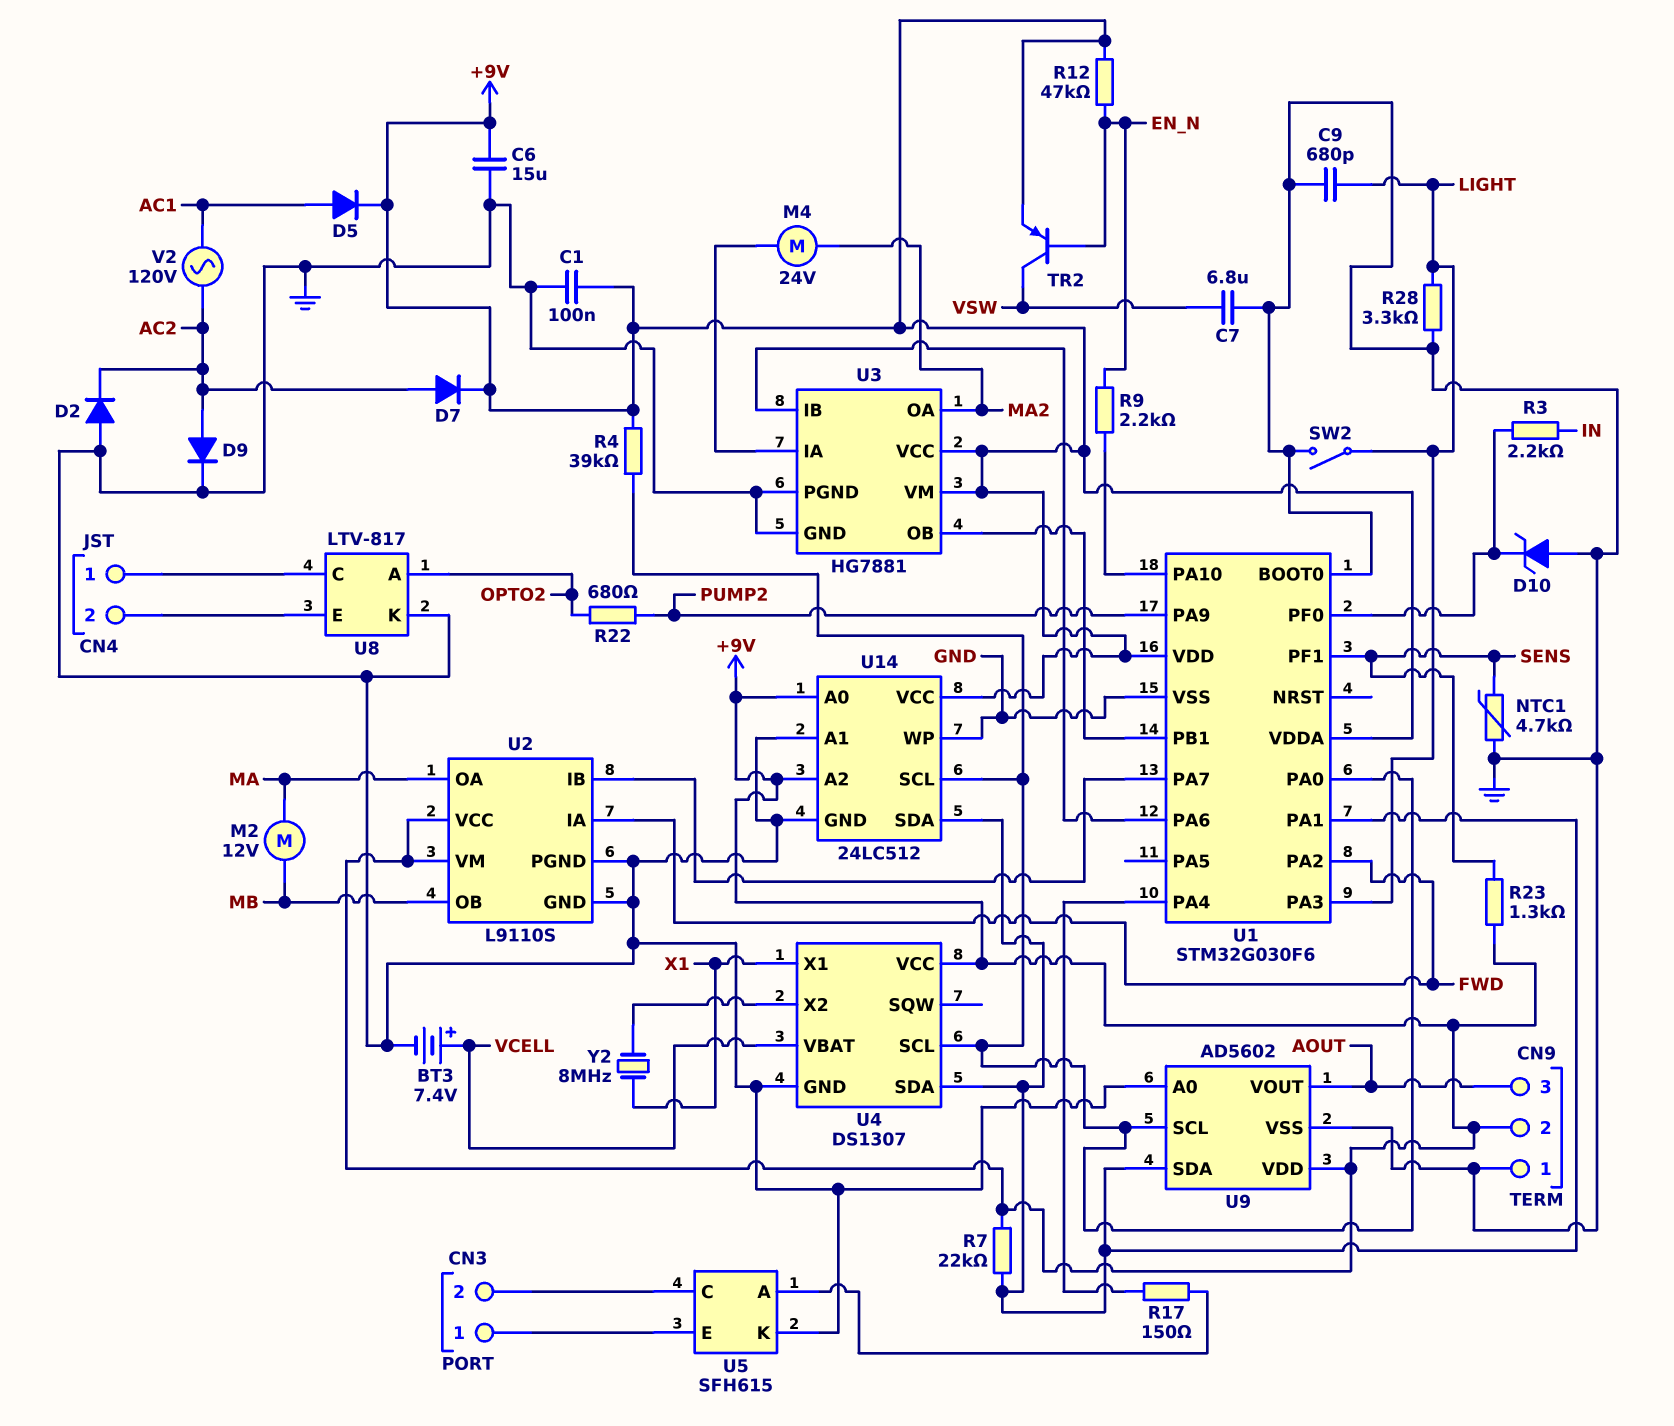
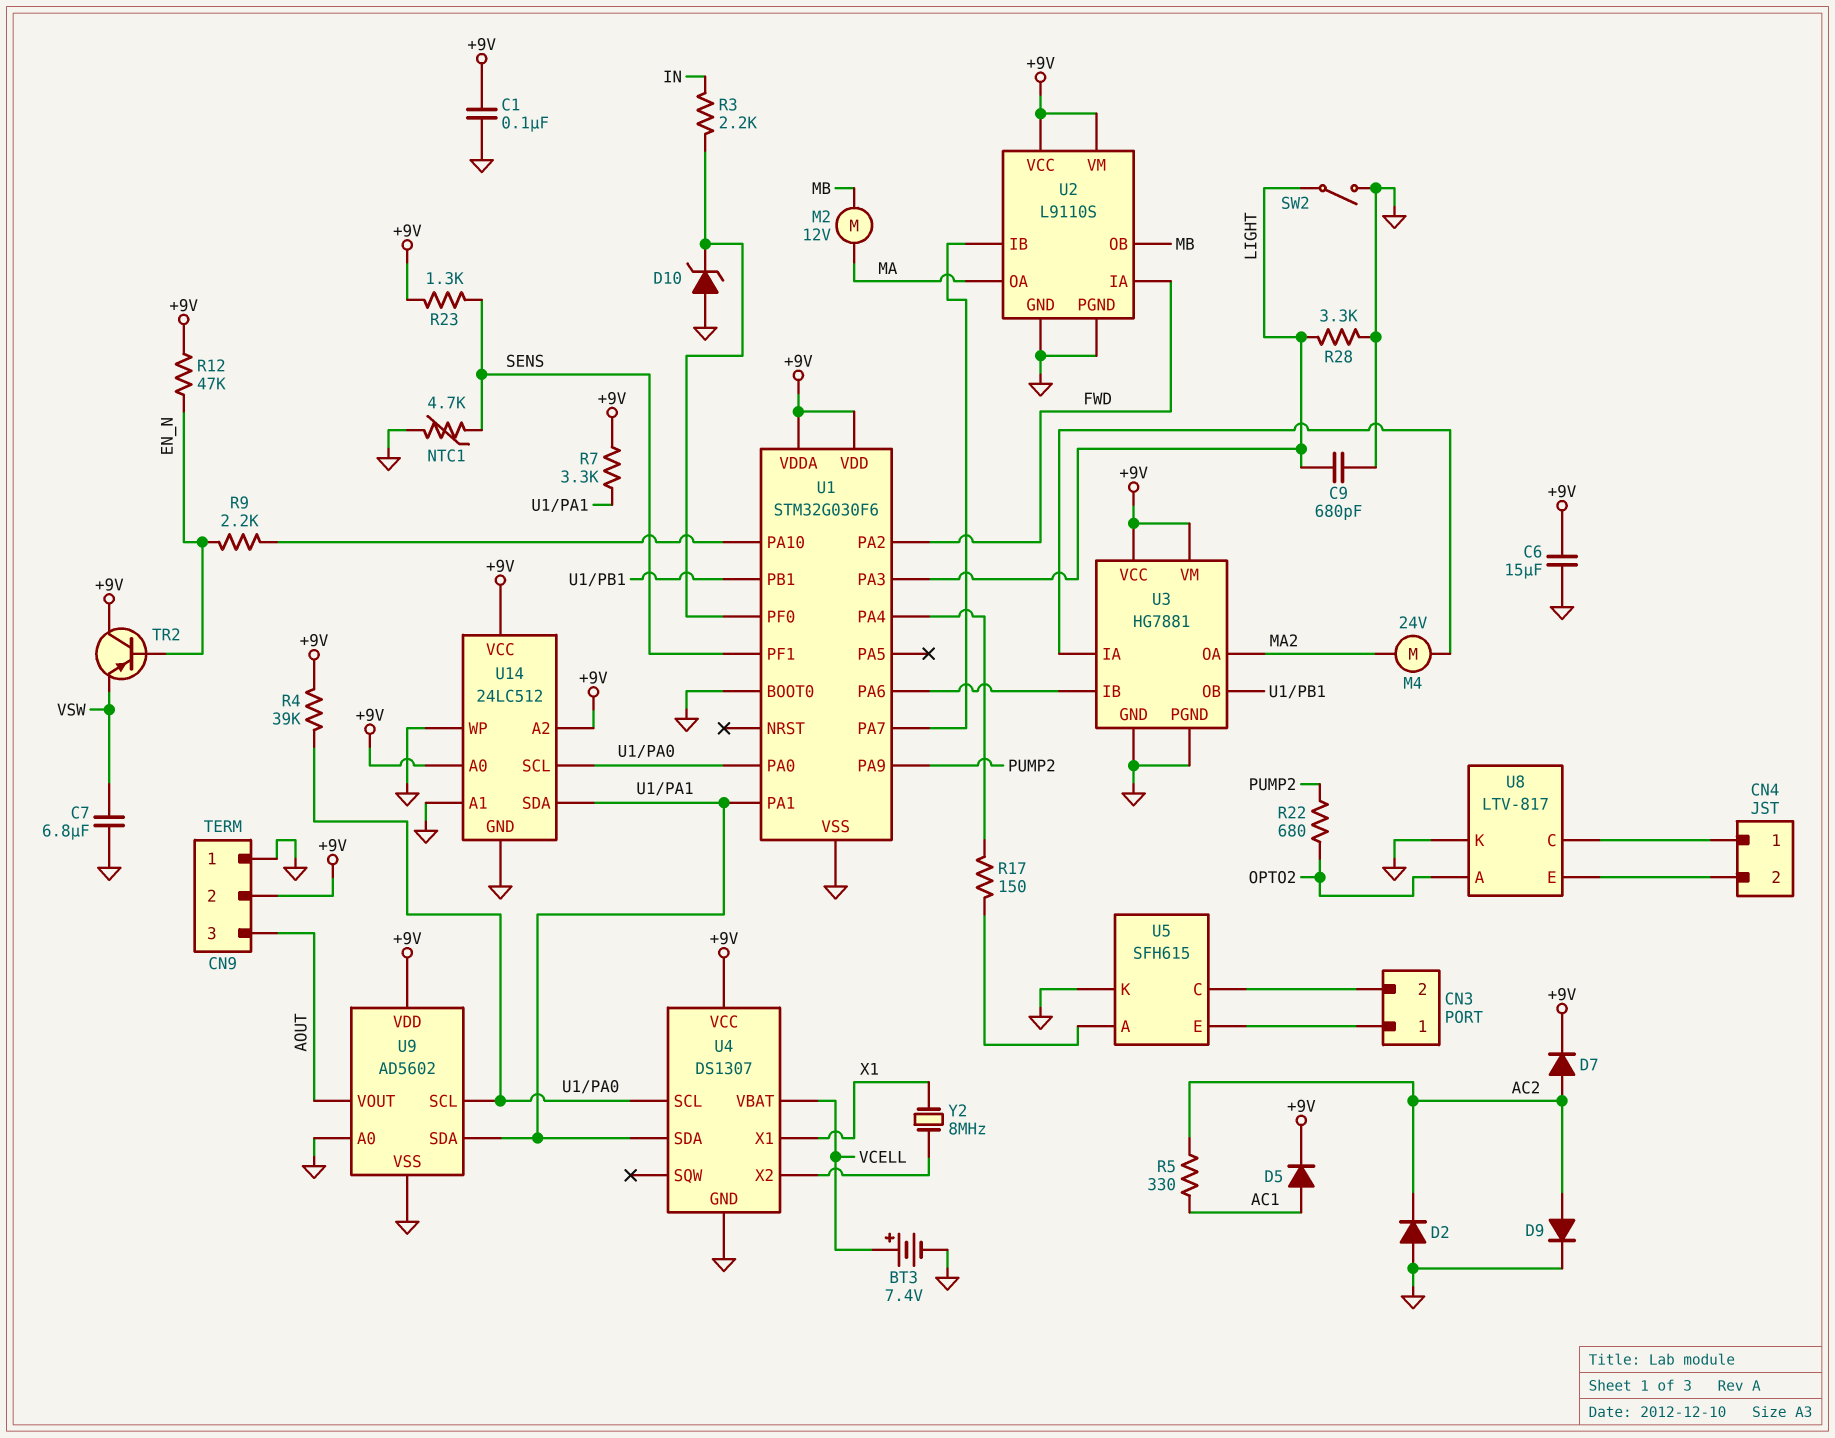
R5: none -> 330 (AC1, AC2)
R7: 22k (+9V, U1/PA1) -> 3.3k (+9V, U1/PA1)
TR2: PNP (B EN_N, C VSW, E +9V) -> PNP (B EN_N, C +9V, E VSW)
V2: AC 120V (AC1, AC2) -> none

